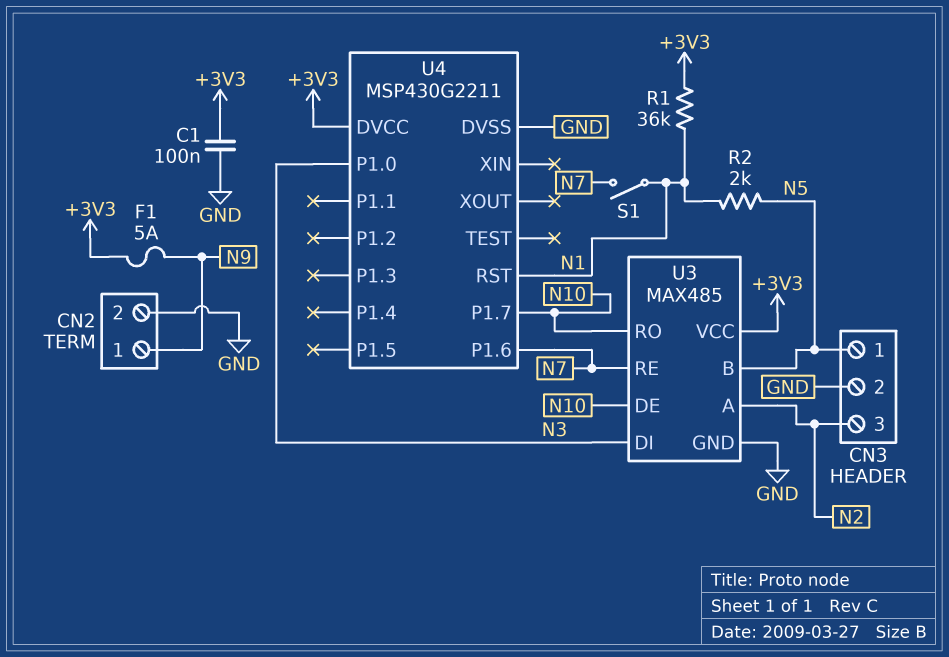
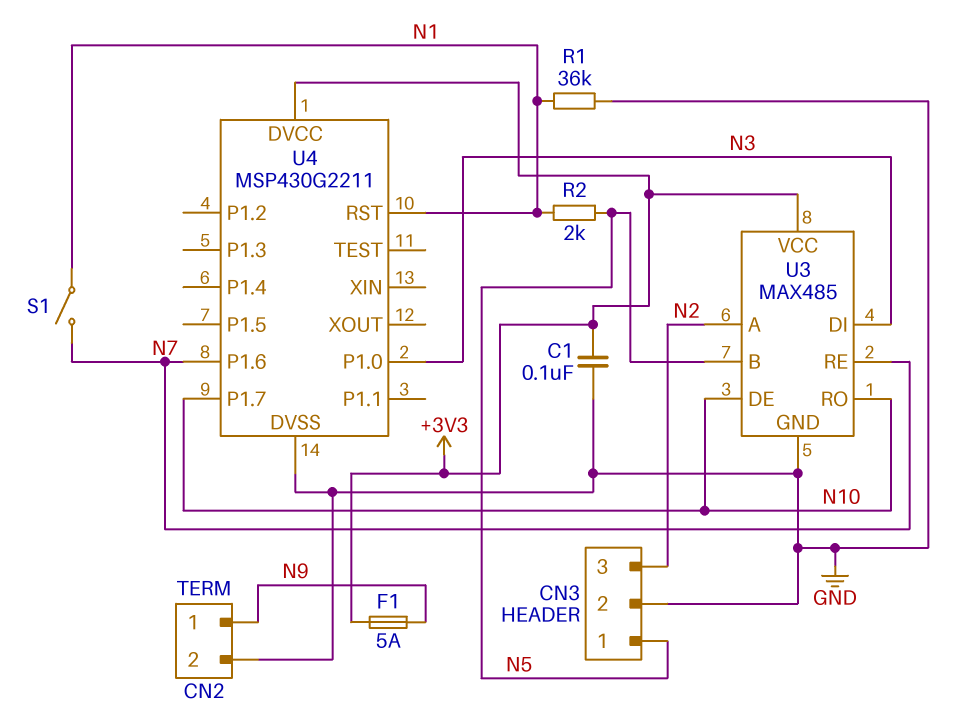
R1: 36k (+3V3, N1) -> 36k (GND, N1)

